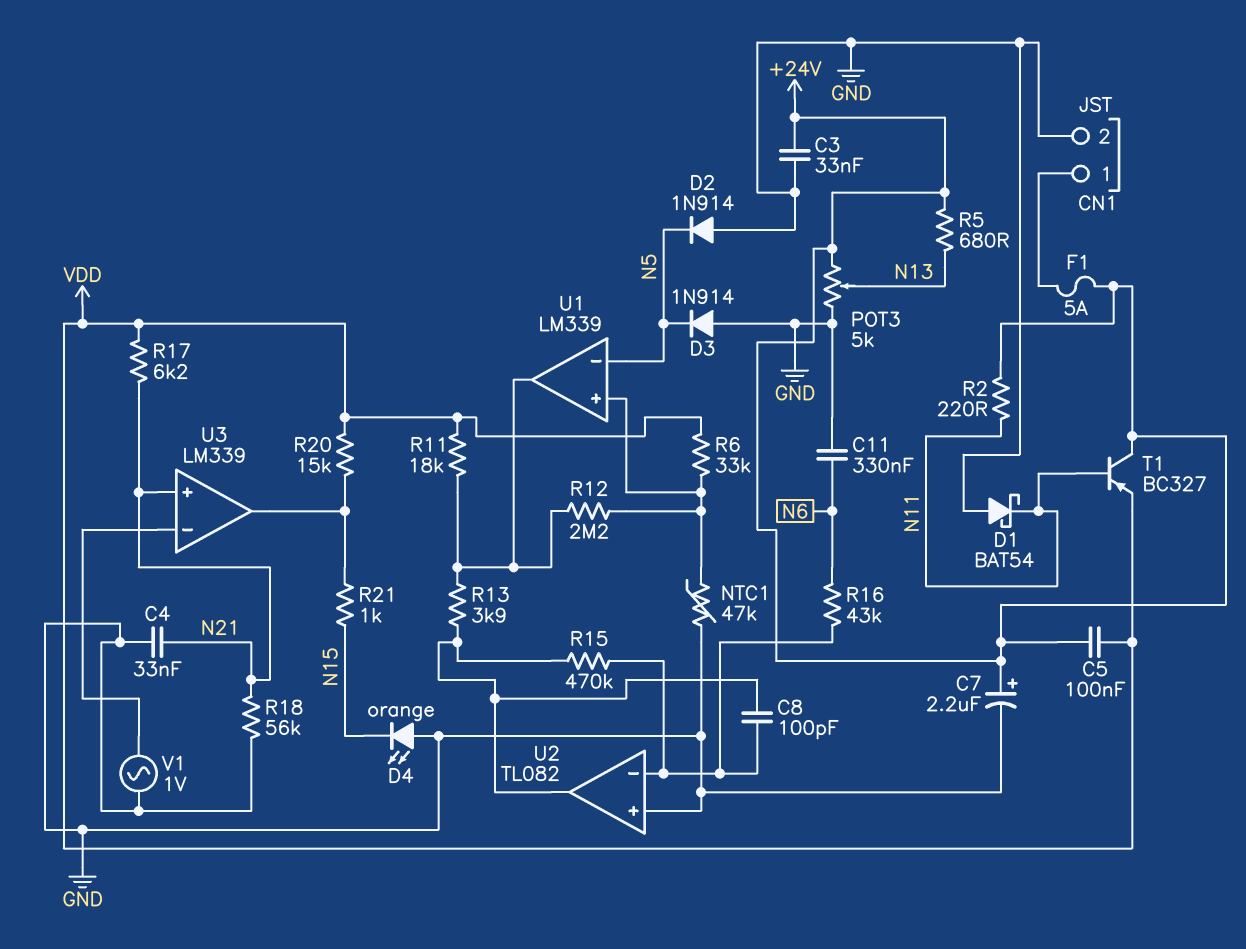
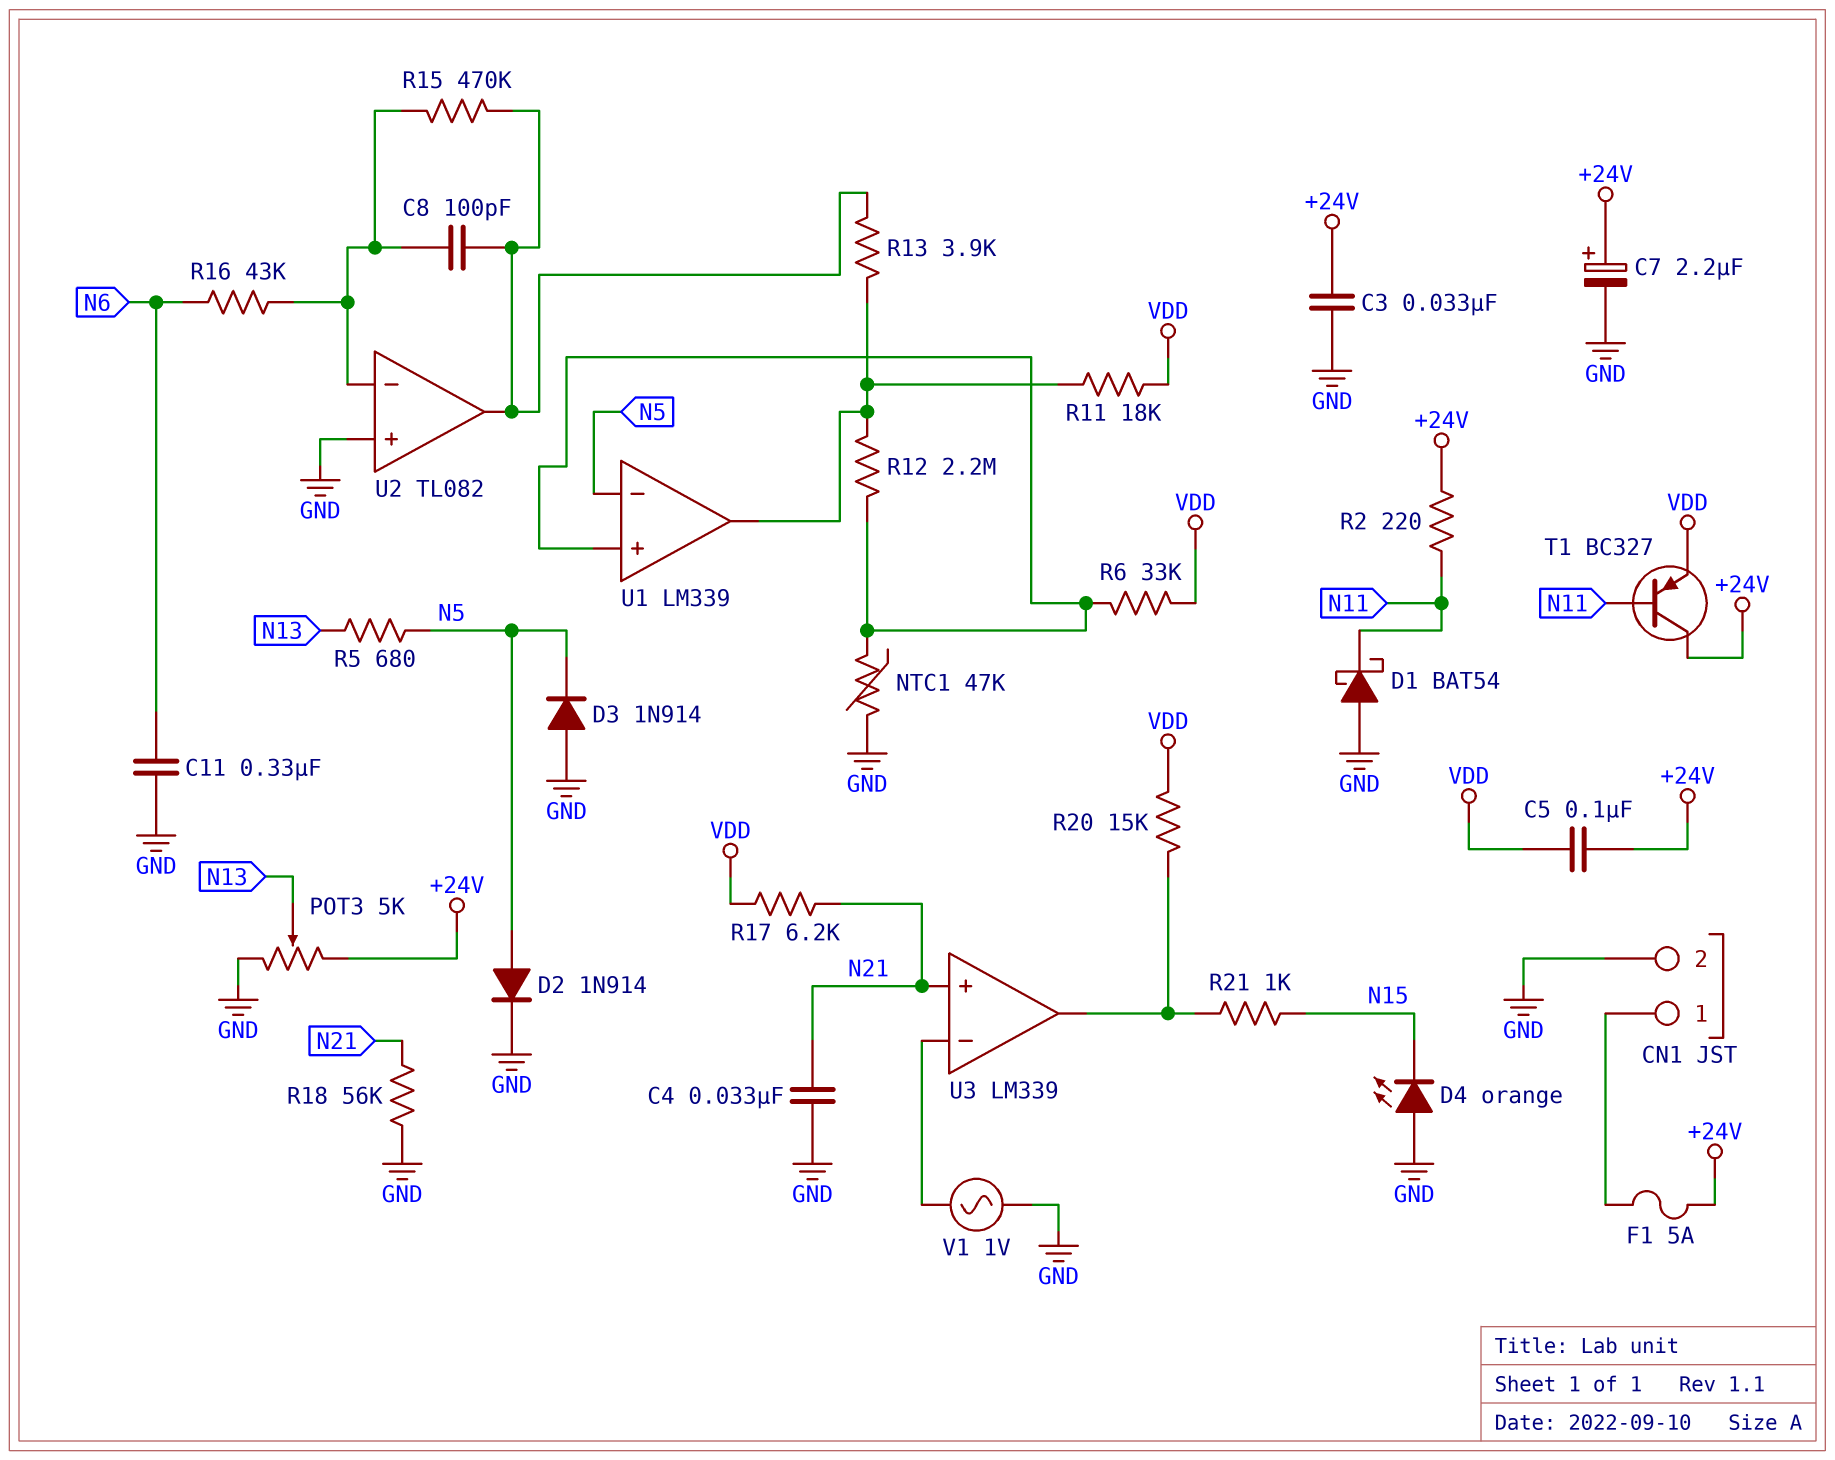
D2: diode 1N914 (A GND, K N5) -> diode 1N914 (A N5, K GND)
R5: 680 (+24V, N13) -> 680 (N5, N13)

